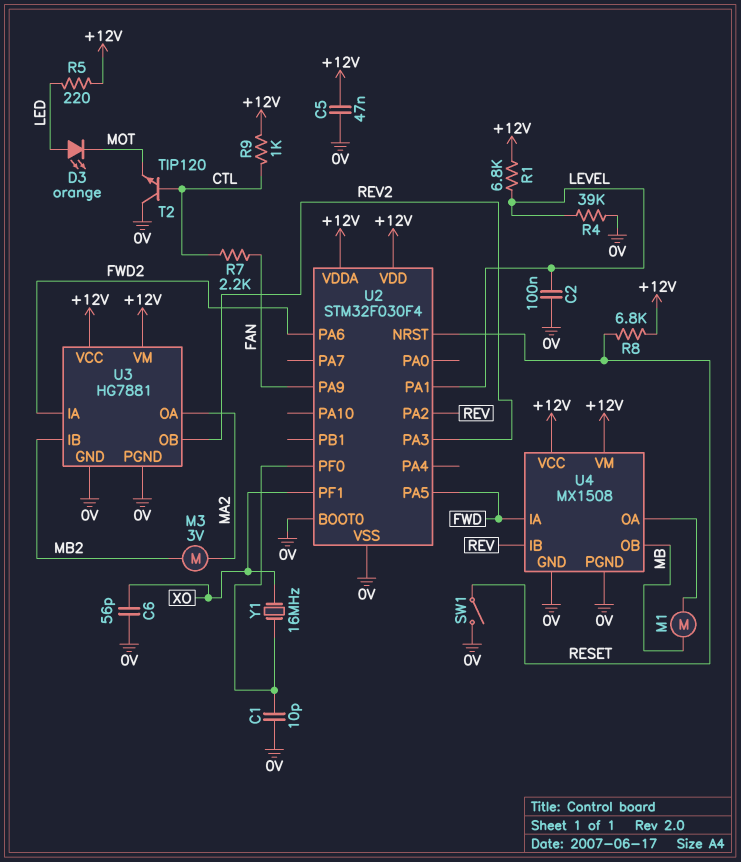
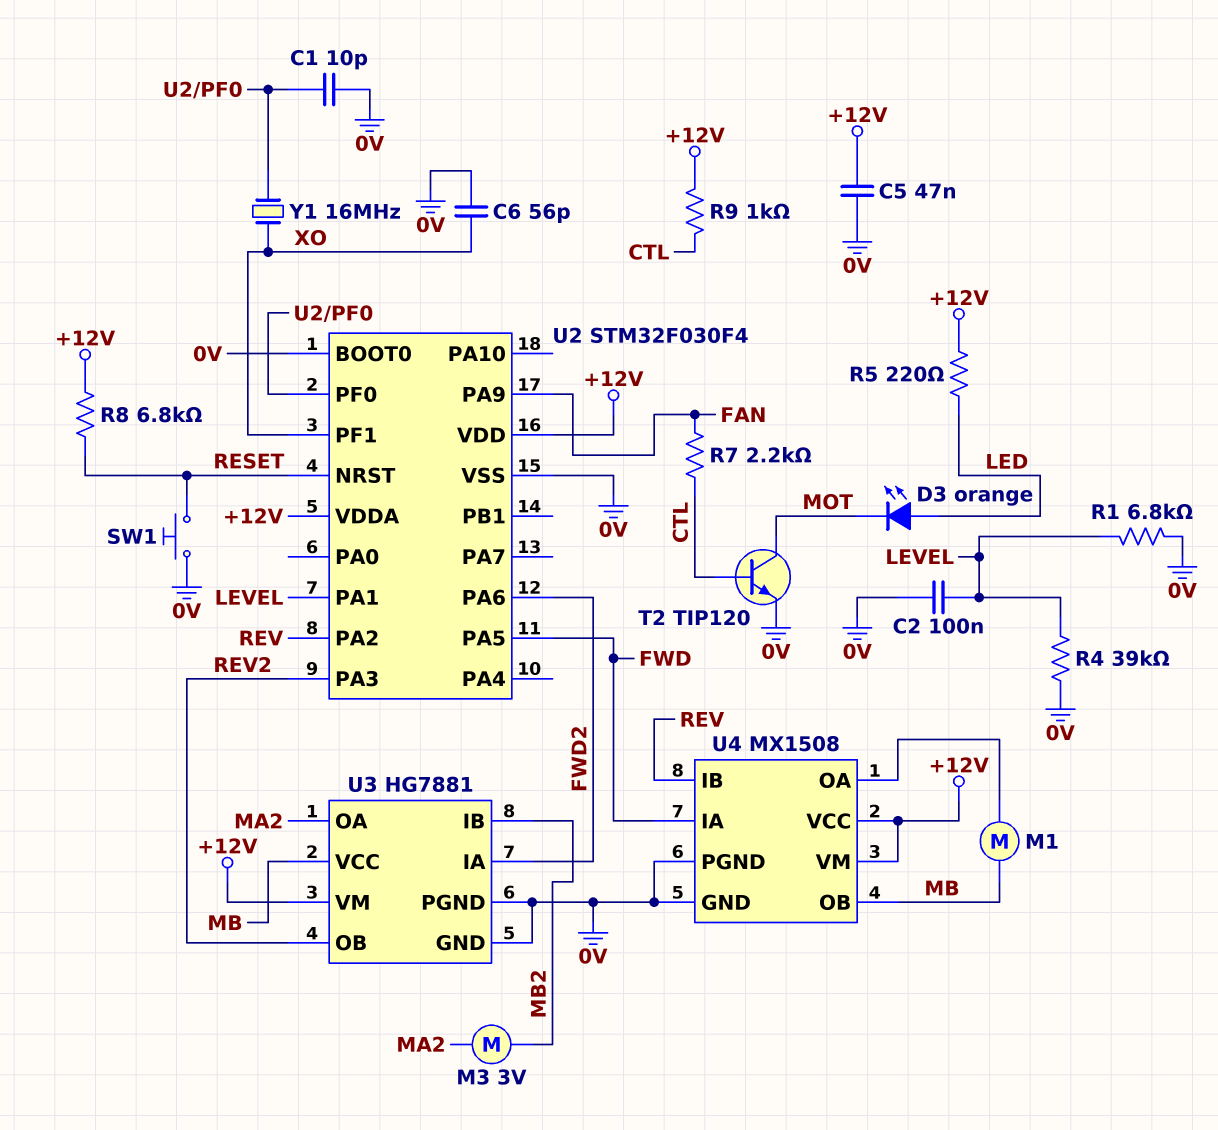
R1: 6.8k (+12V, LEVEL) -> 6.8k (0V, LEVEL)
SW1: switch (0V, RESET) -> button (0V, RESET)
T2: NPN TIP120 (B CTL, C 0V, E MOT) -> NPN TIP120 (B CTL, C MOT, E 0V)
U3 pin VCC: +12V -> MB

